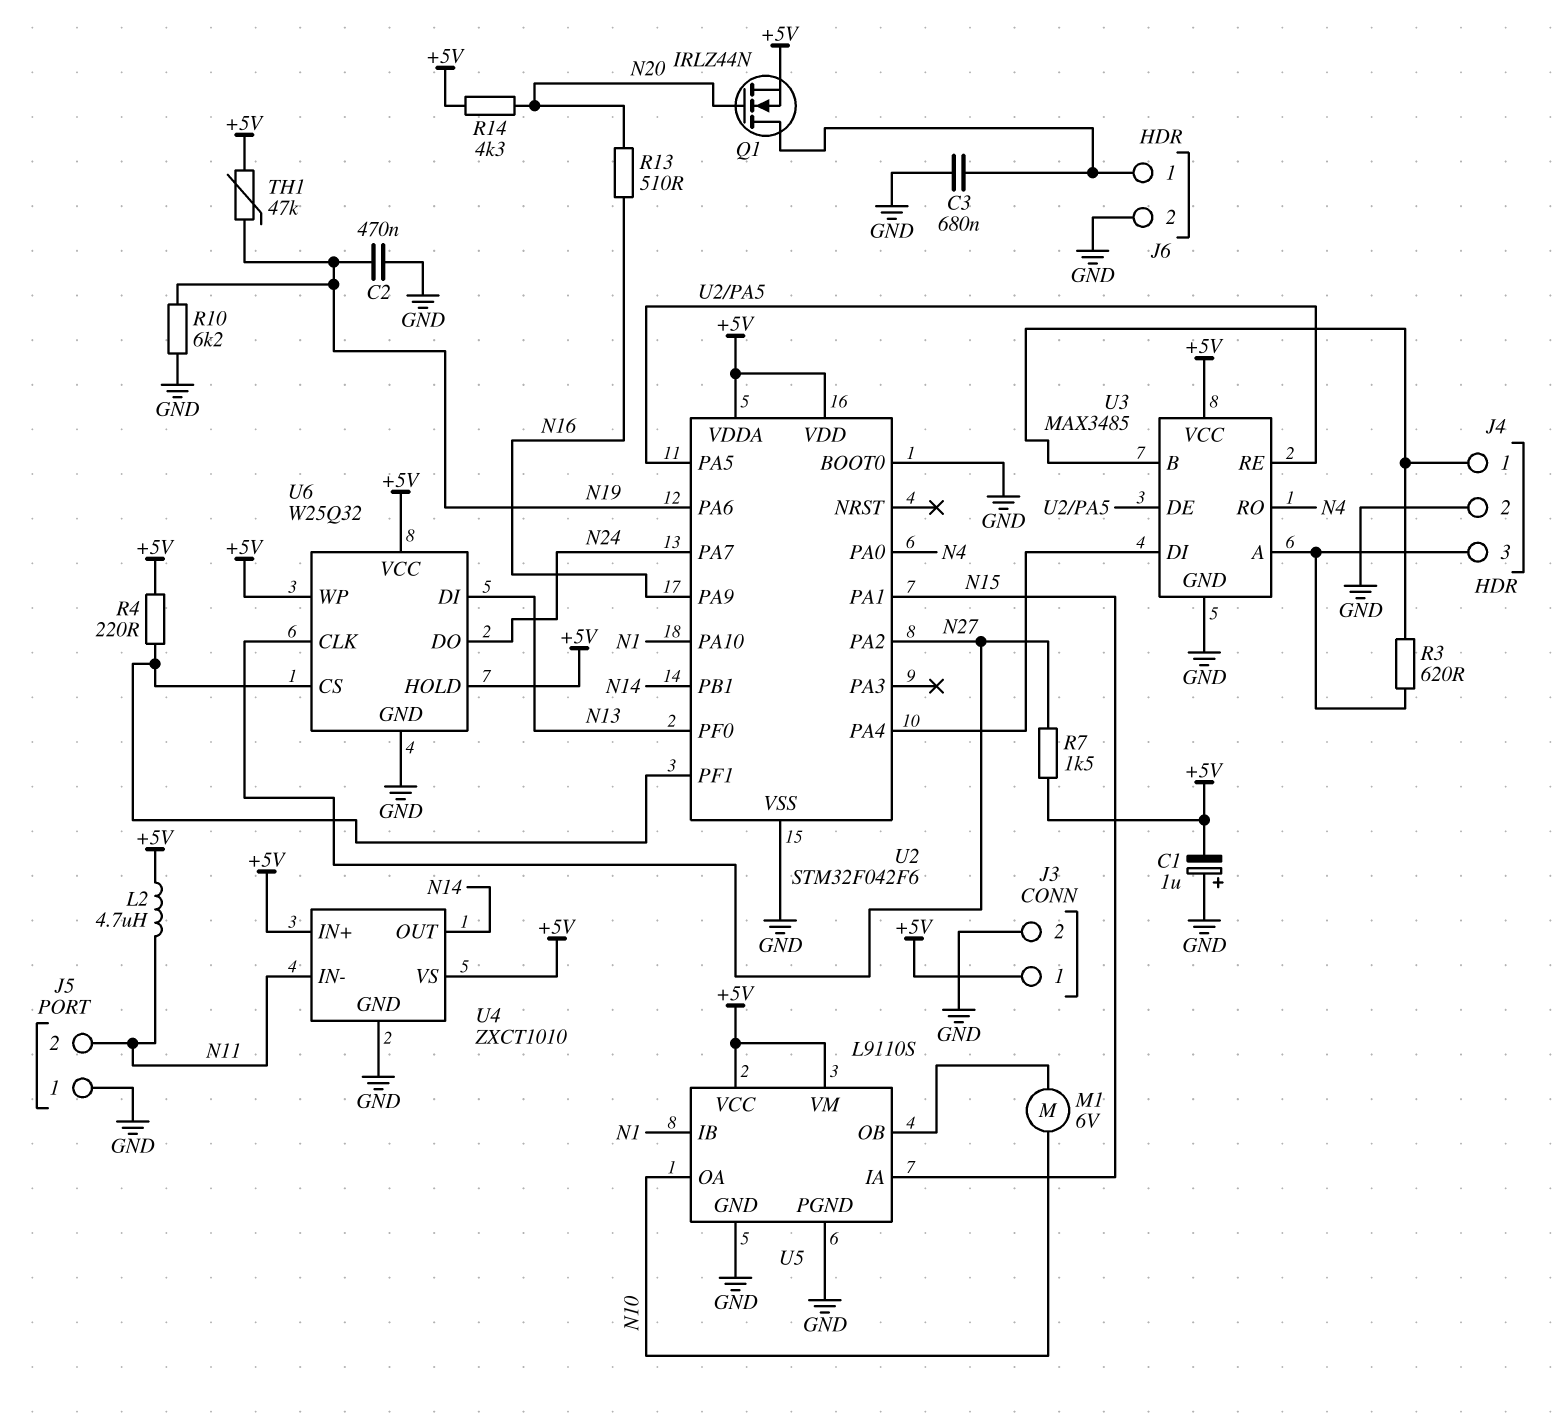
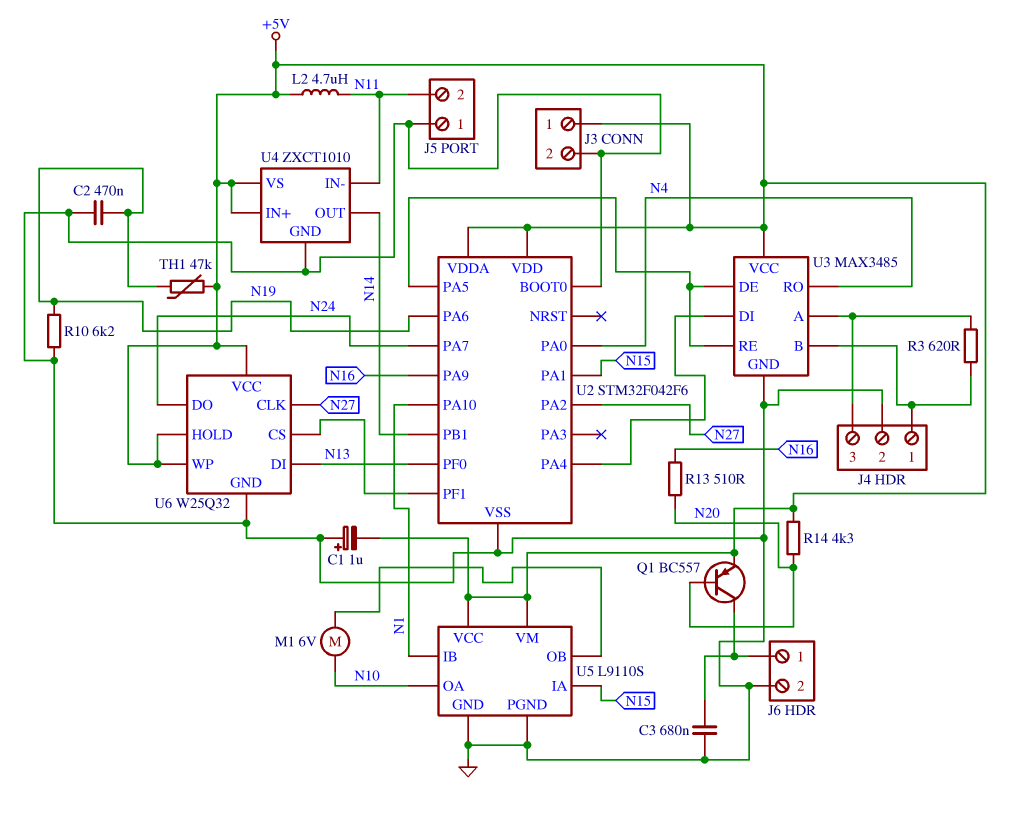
Q1: NMOS IRLZ44N (G N20, D J6/1, S +5V) -> PNP BC557 (B N20, C J6/1, E +5V)
R4: 220 (+5V, U2/PF1) -> none
R7: 1.5k (+5V, N27) -> none

